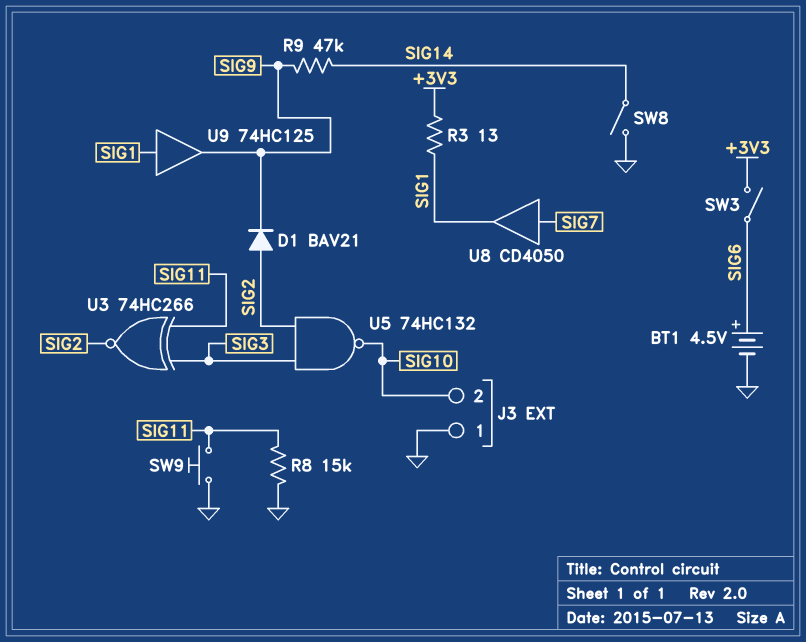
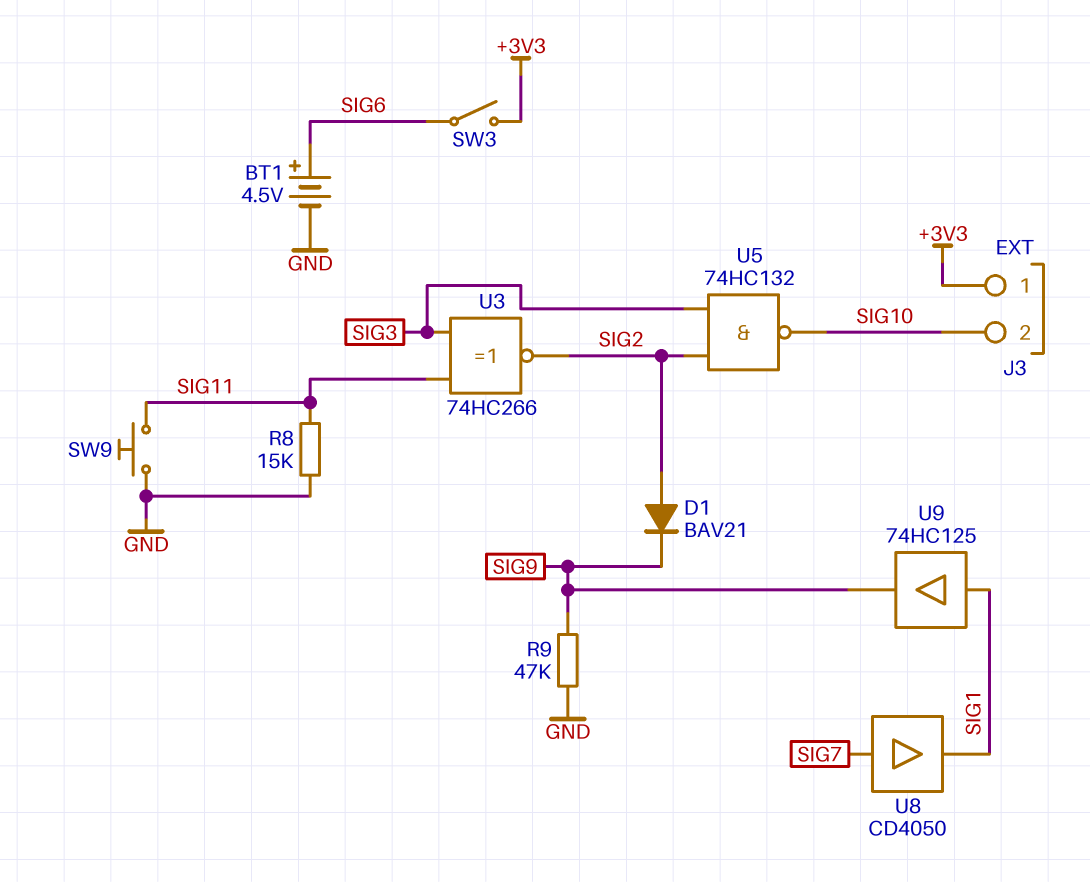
J3 pin 1: GND -> +3V3
R3: 13 (+3V3, SIG1) -> none
R9: 47k (SIG9, SIG14) -> 47k (GND, SIG9)
SW8: switch (GND, SIG14) -> none

